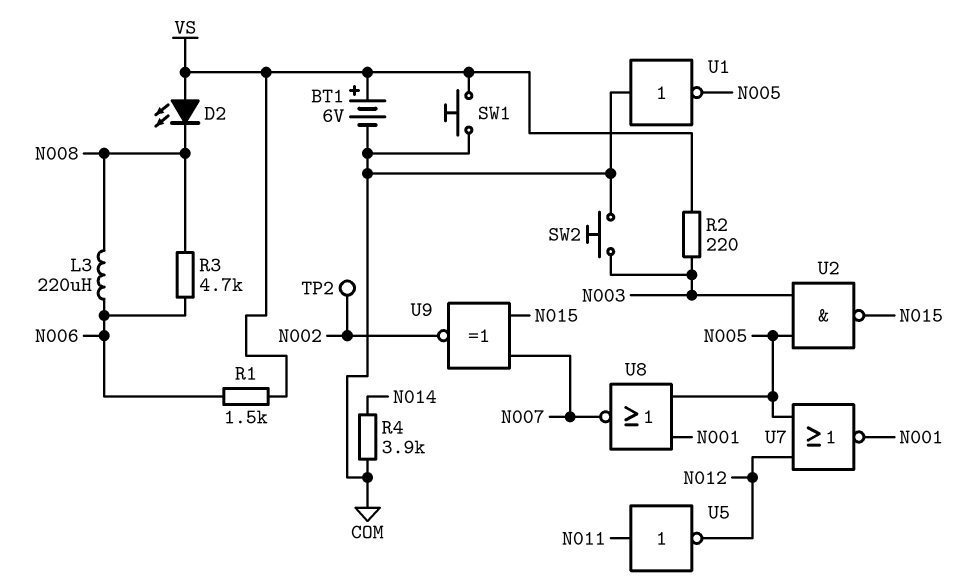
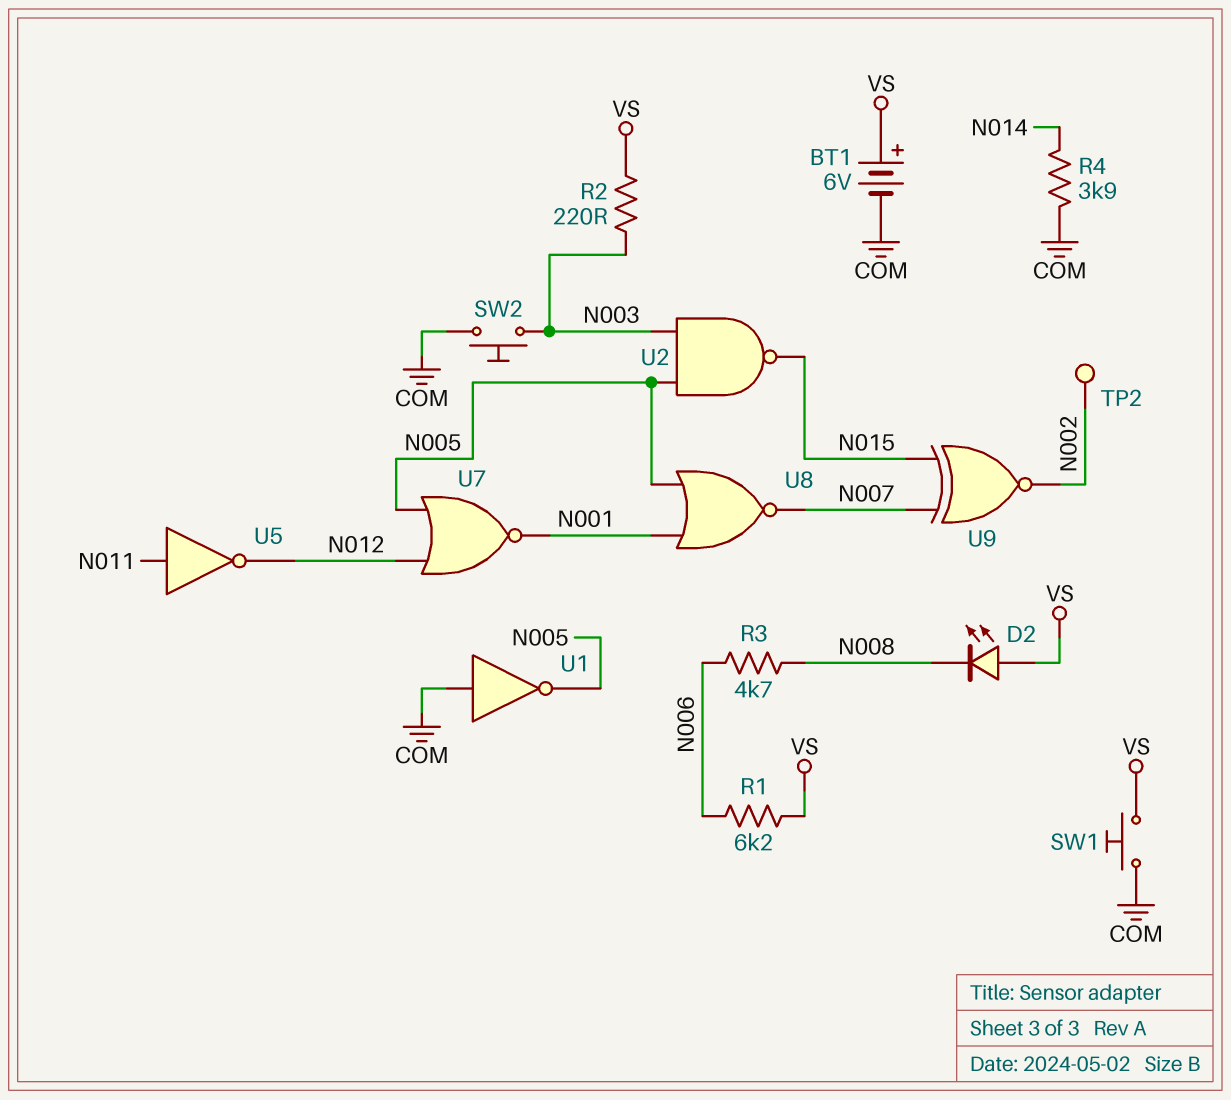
L3: 220uH (N006, N008) -> none
R1: 1.5k (N006, VS) -> 6.2k (N006, VS)

